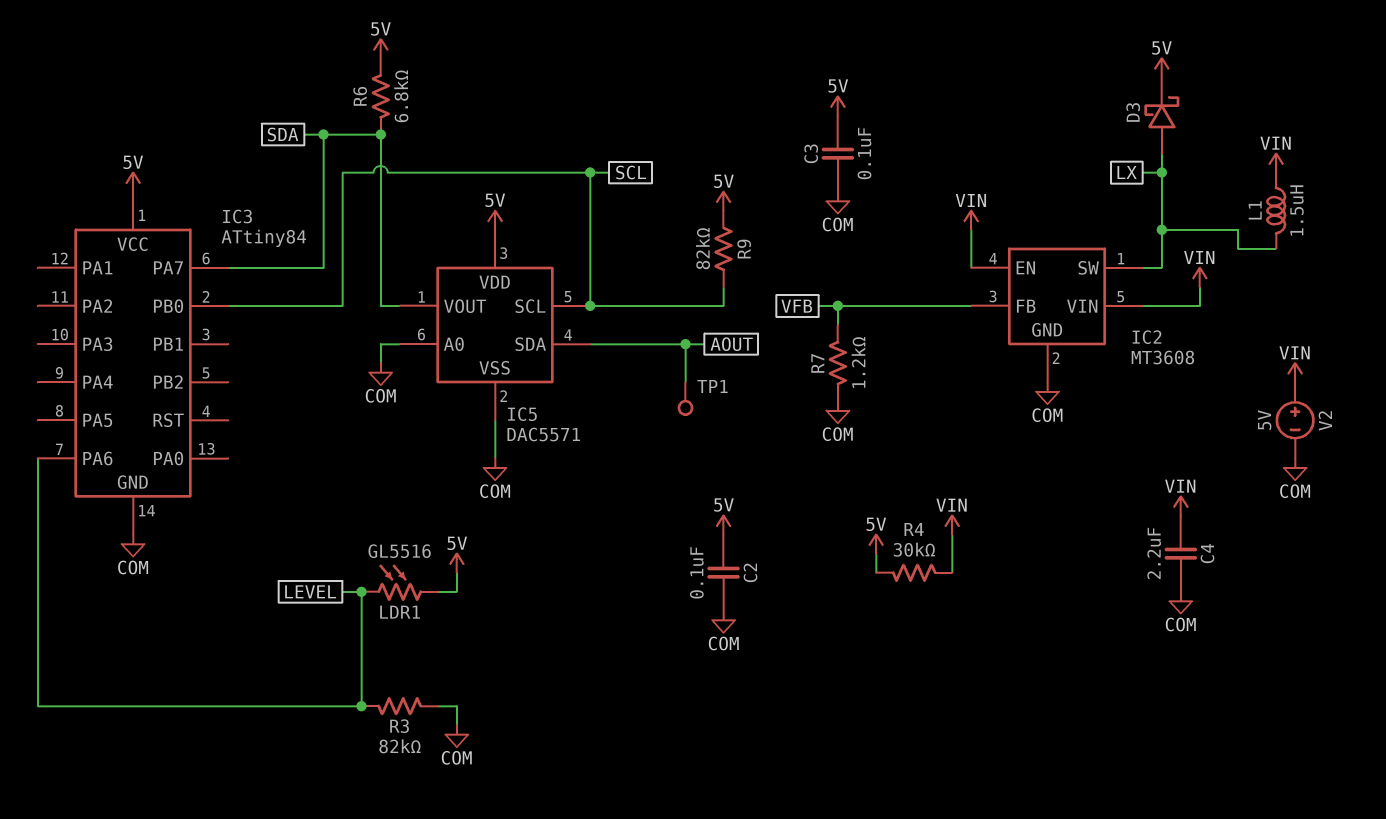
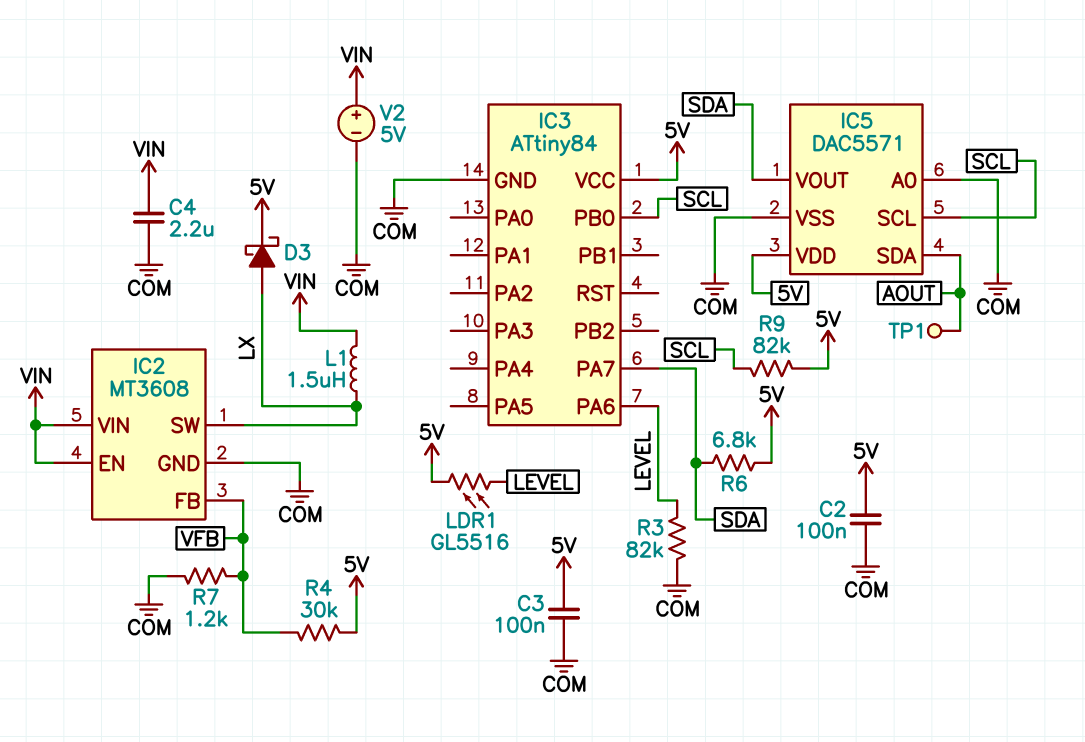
R4: 30k (5V, VIN) -> 30k (5V, VFB)

